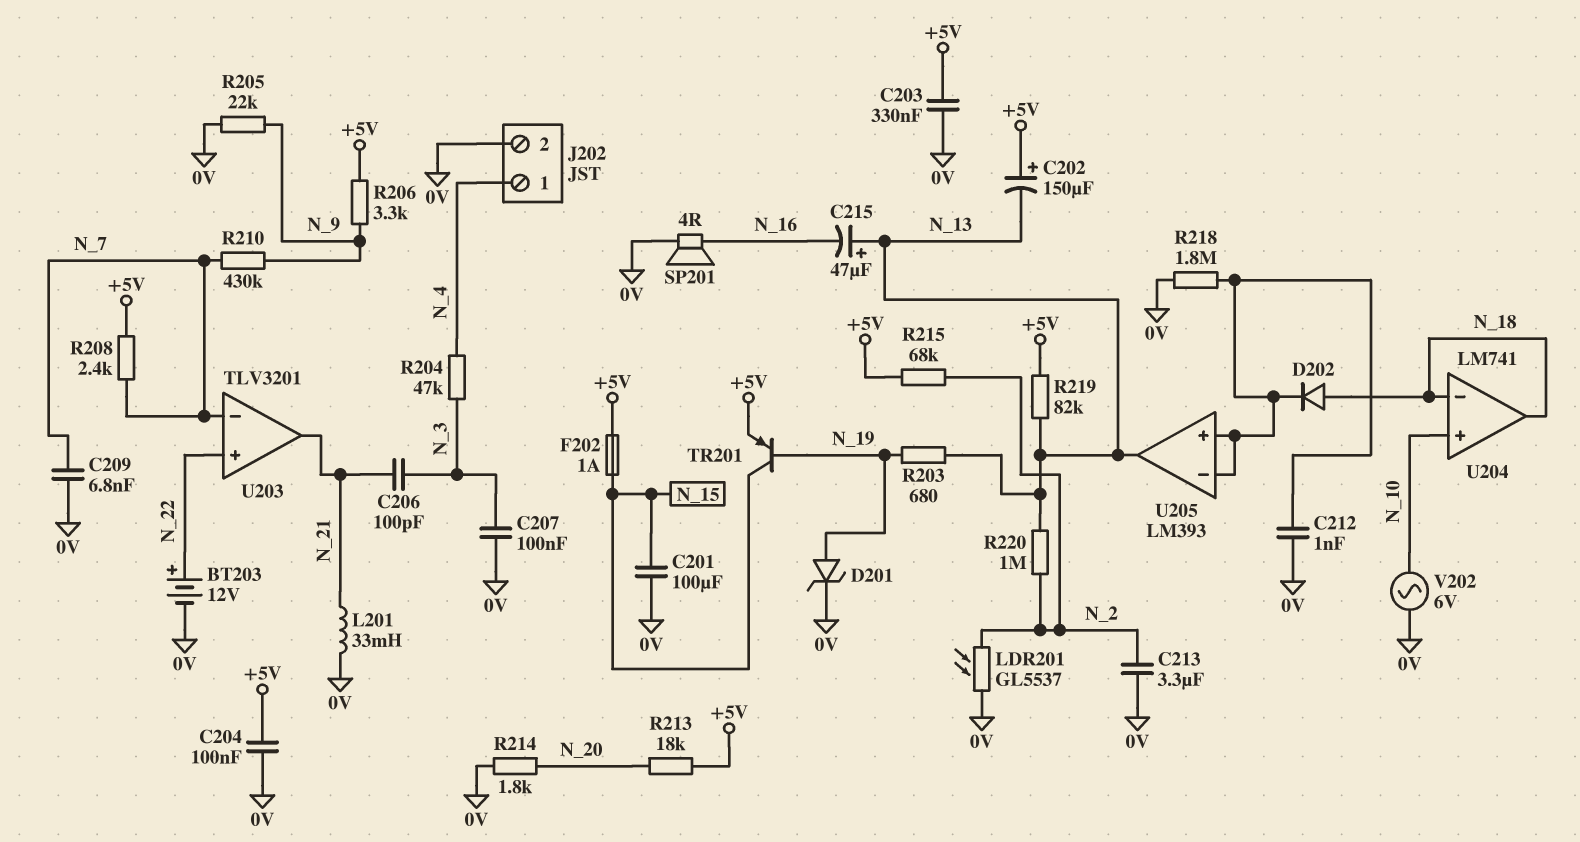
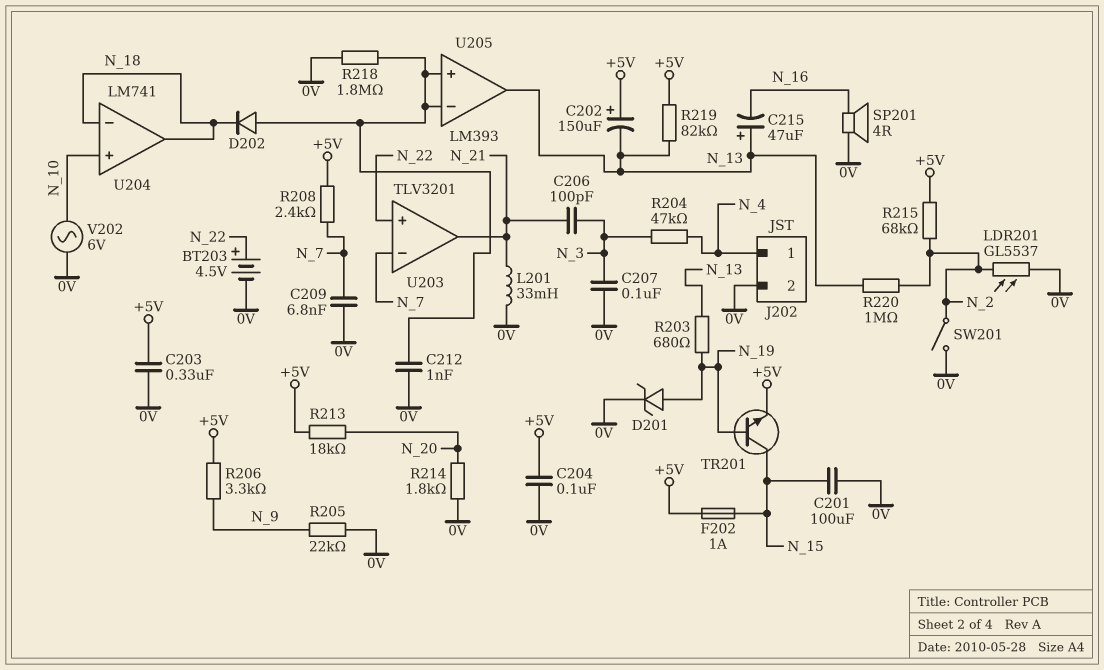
BT203: 12V (plus N_22, minus 0V) -> 4.5V (plus N_22, minus 0V)
C213: 3.3uF (0V, N_2) -> none
D202: diode (A N_18, K U205/in+) -> diode (A U205/in+, K N_18)
R210: 430k (N_7, N_9) -> none
SW201: none -> switch (0V, N_2)
TR201: PNP (B N_19, C N_15, E +5V) -> NPN (B N_19, C N_15, E +5V)

